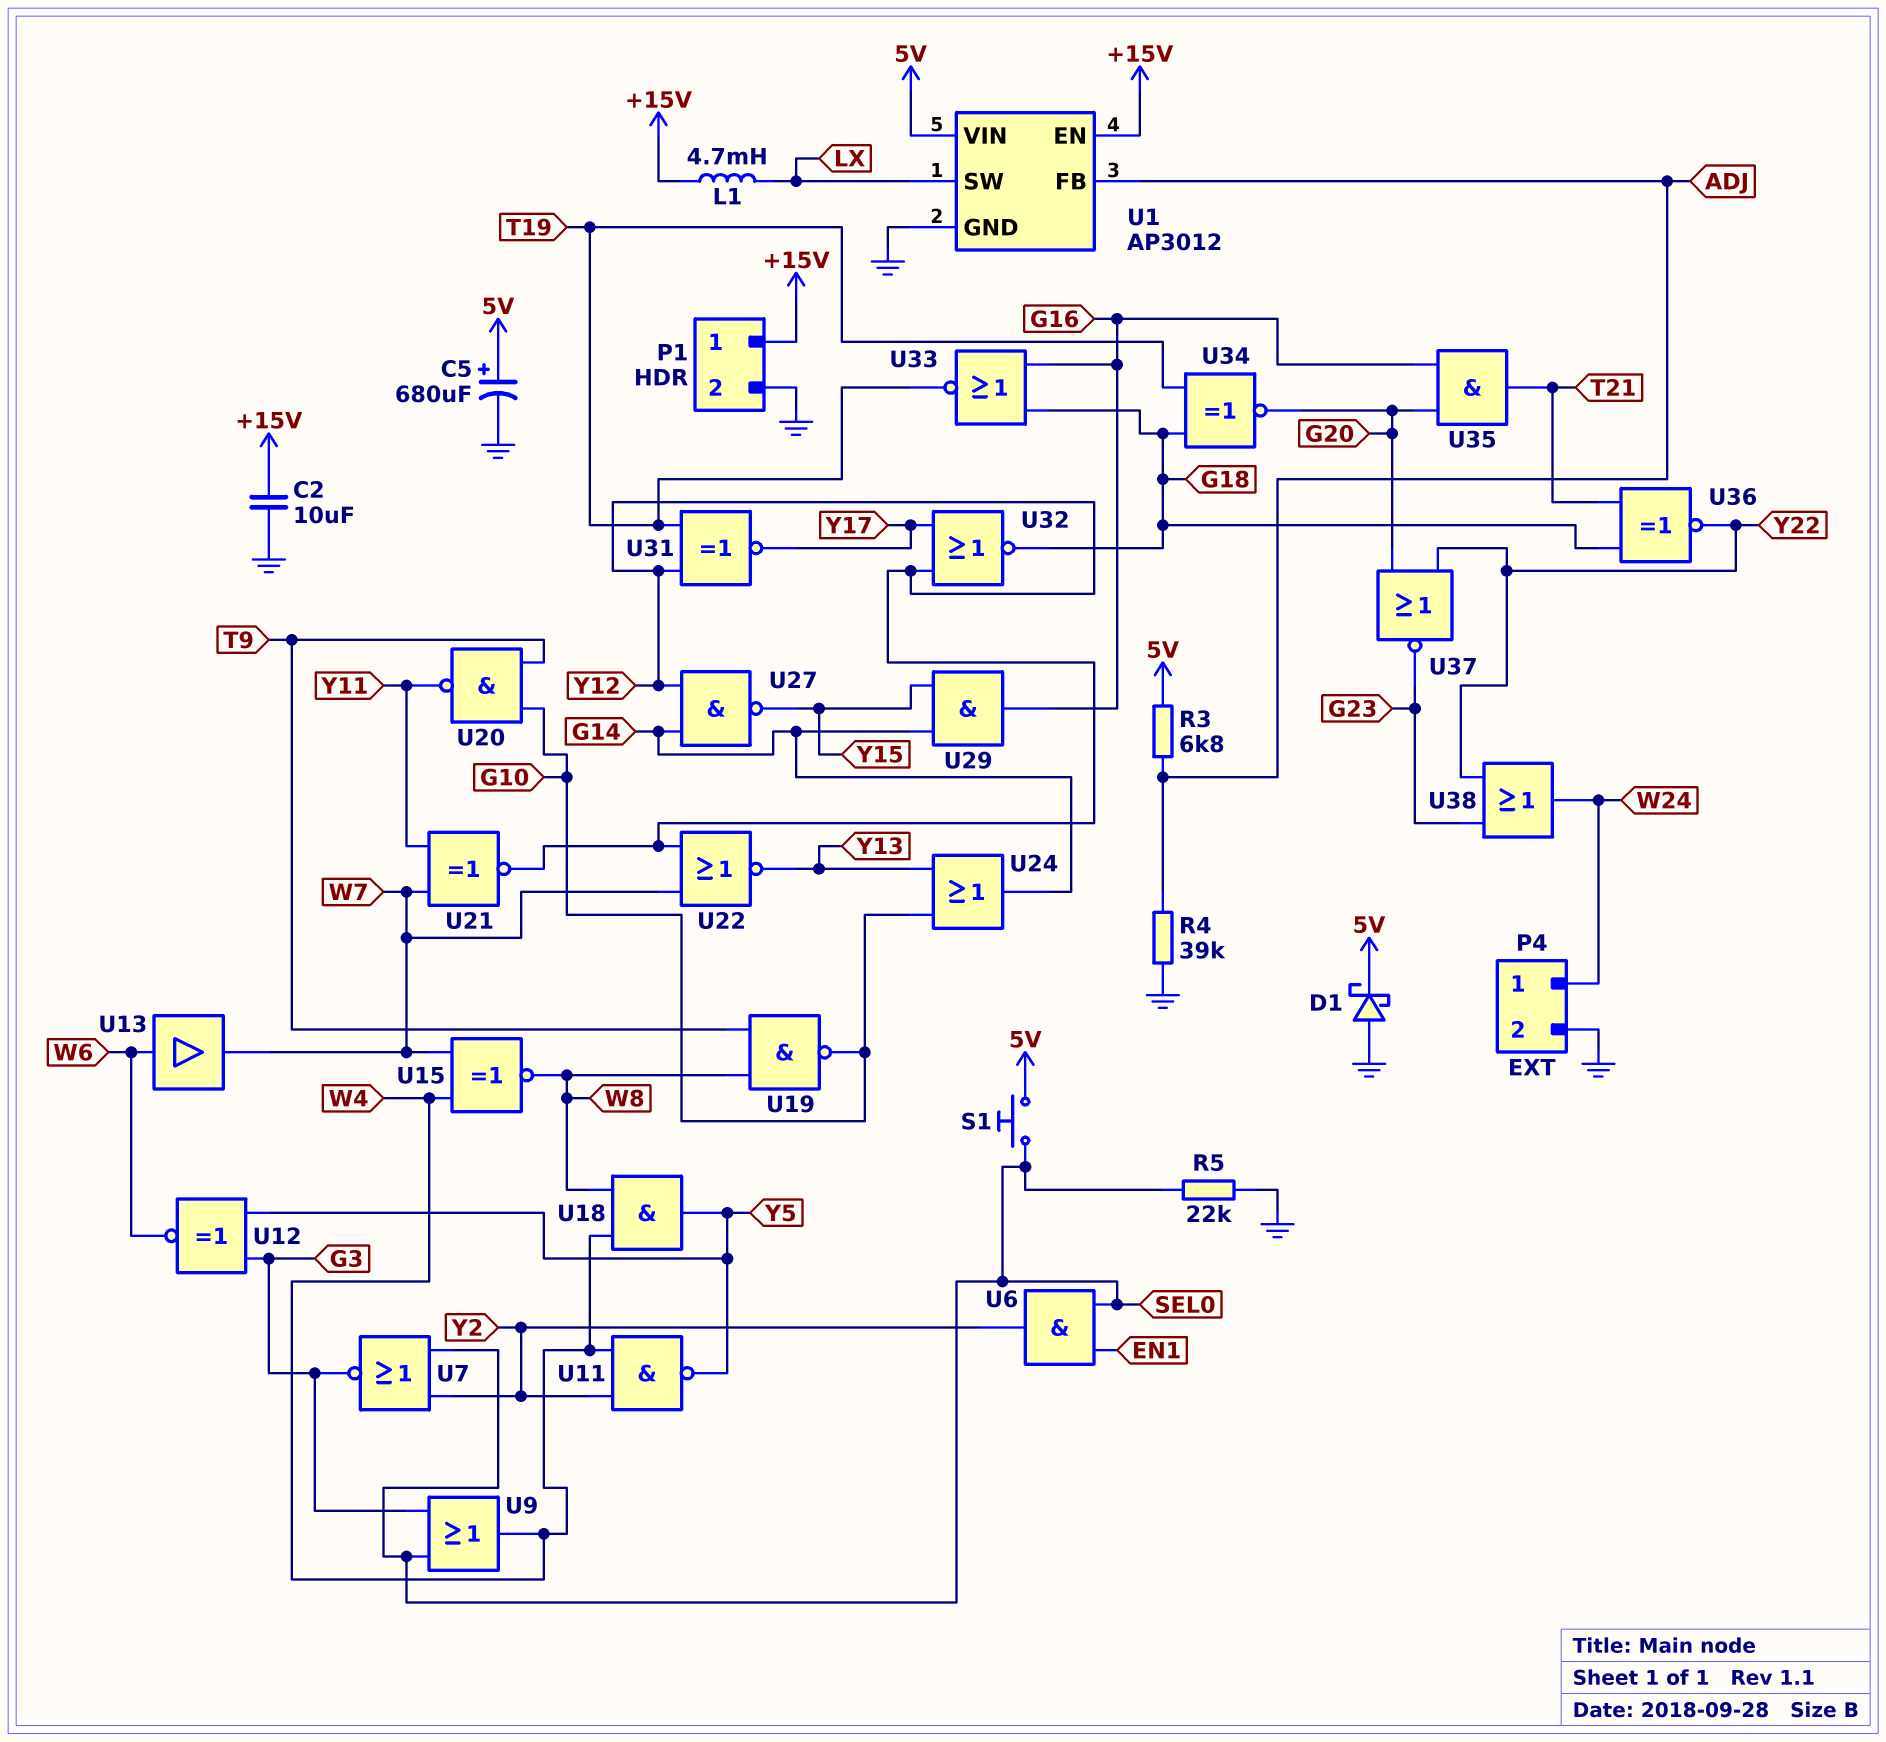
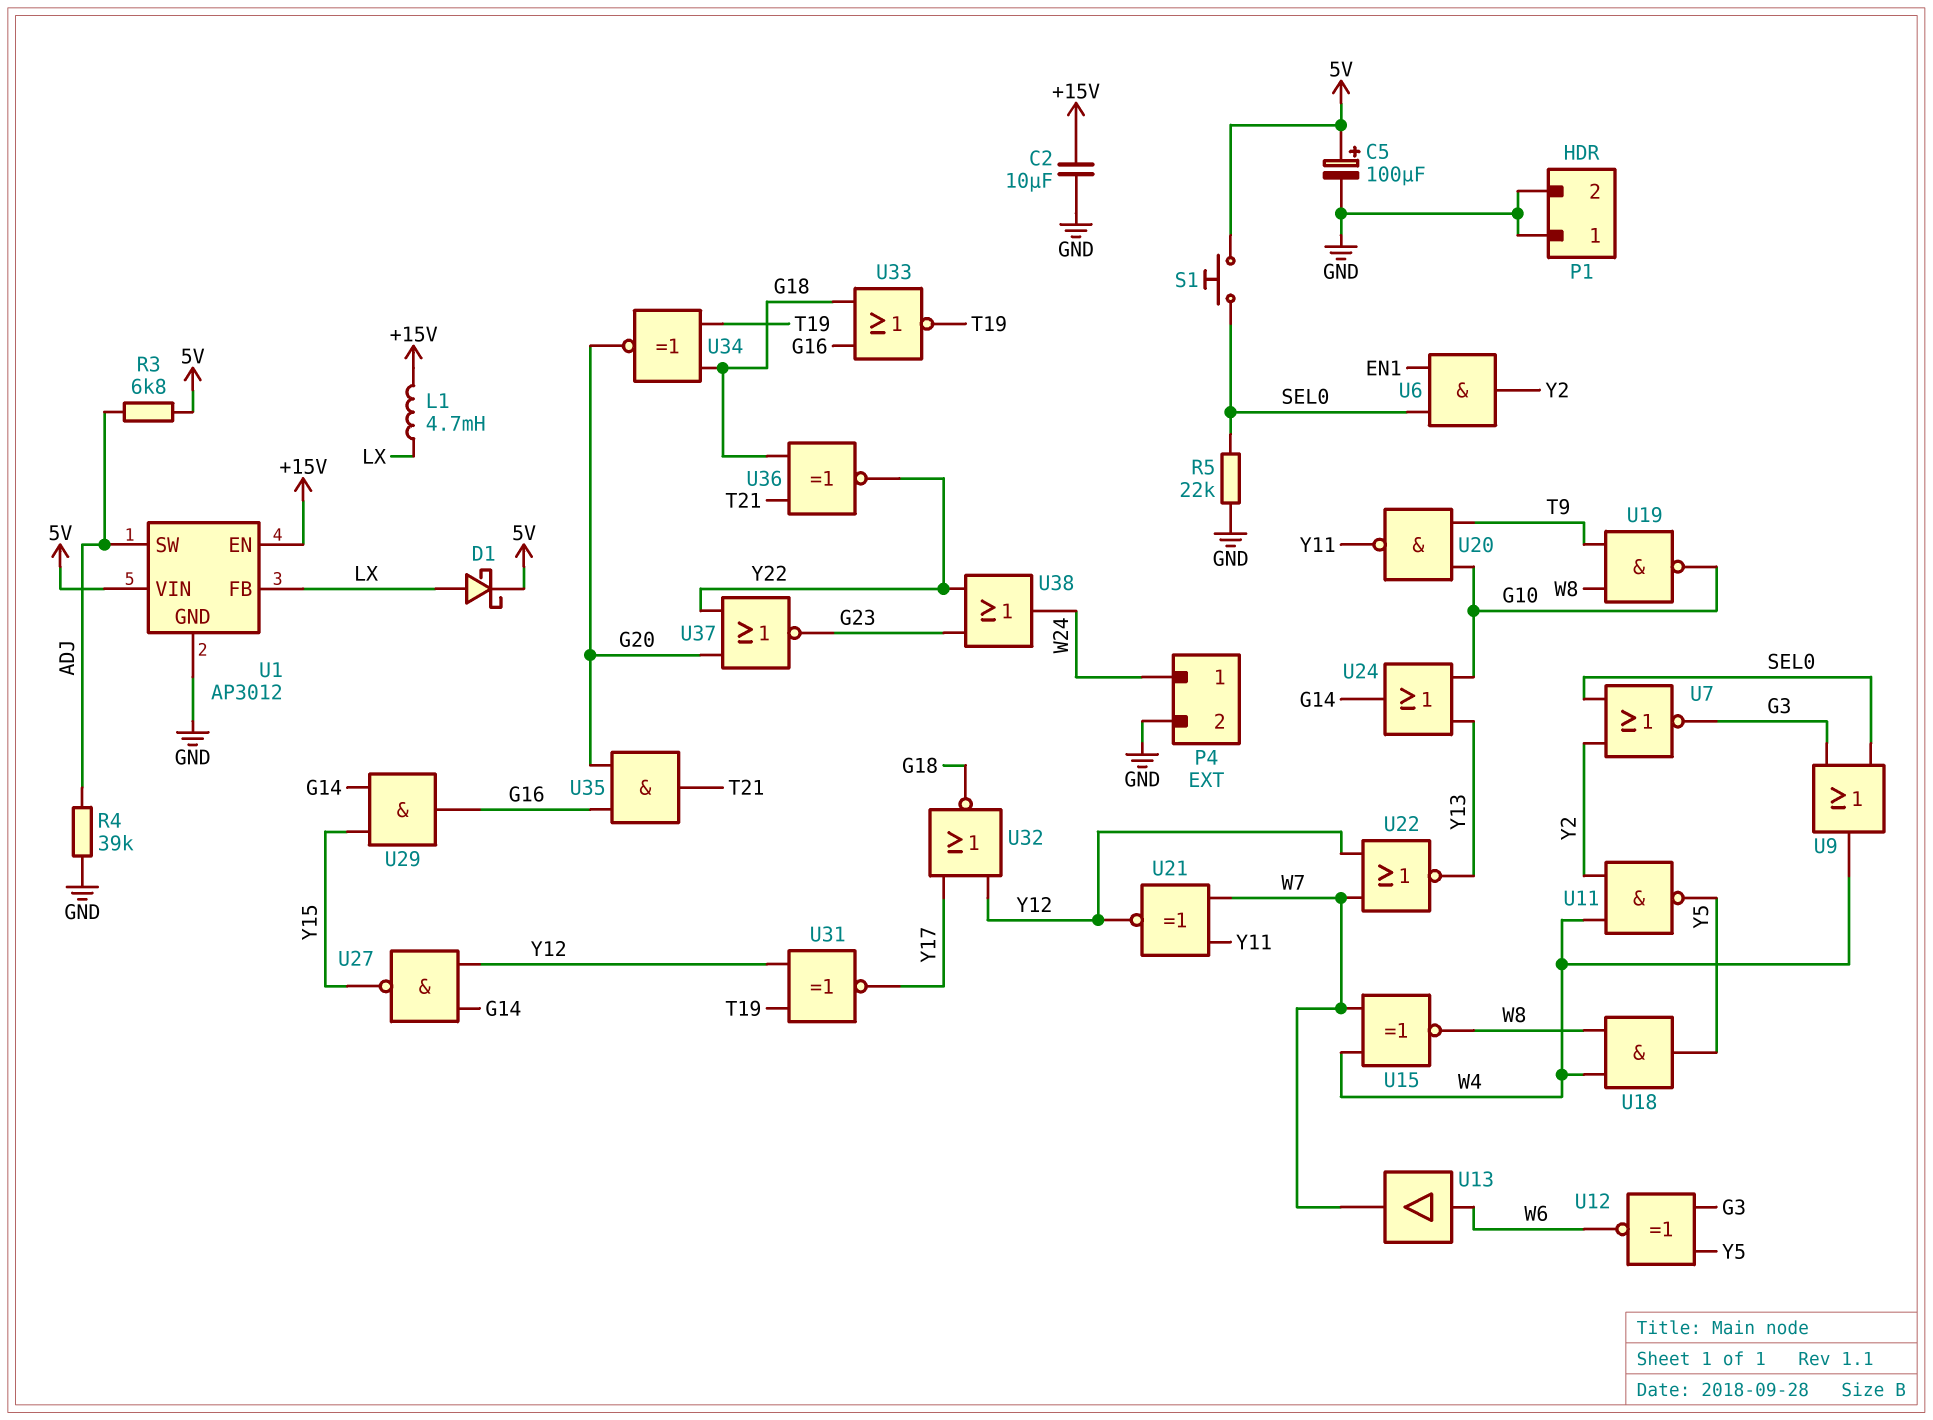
C5: 680uF (plus 5V, minus GND) -> 100uF (plus 5V, minus GND)
D1: schottky (A GND, K 5V) -> schottky (A LX, K 5V)
P1 pin 1: +15V -> GND
U1 pin FB: ADJ -> LX
U1 pin SW: LX -> ADJ

